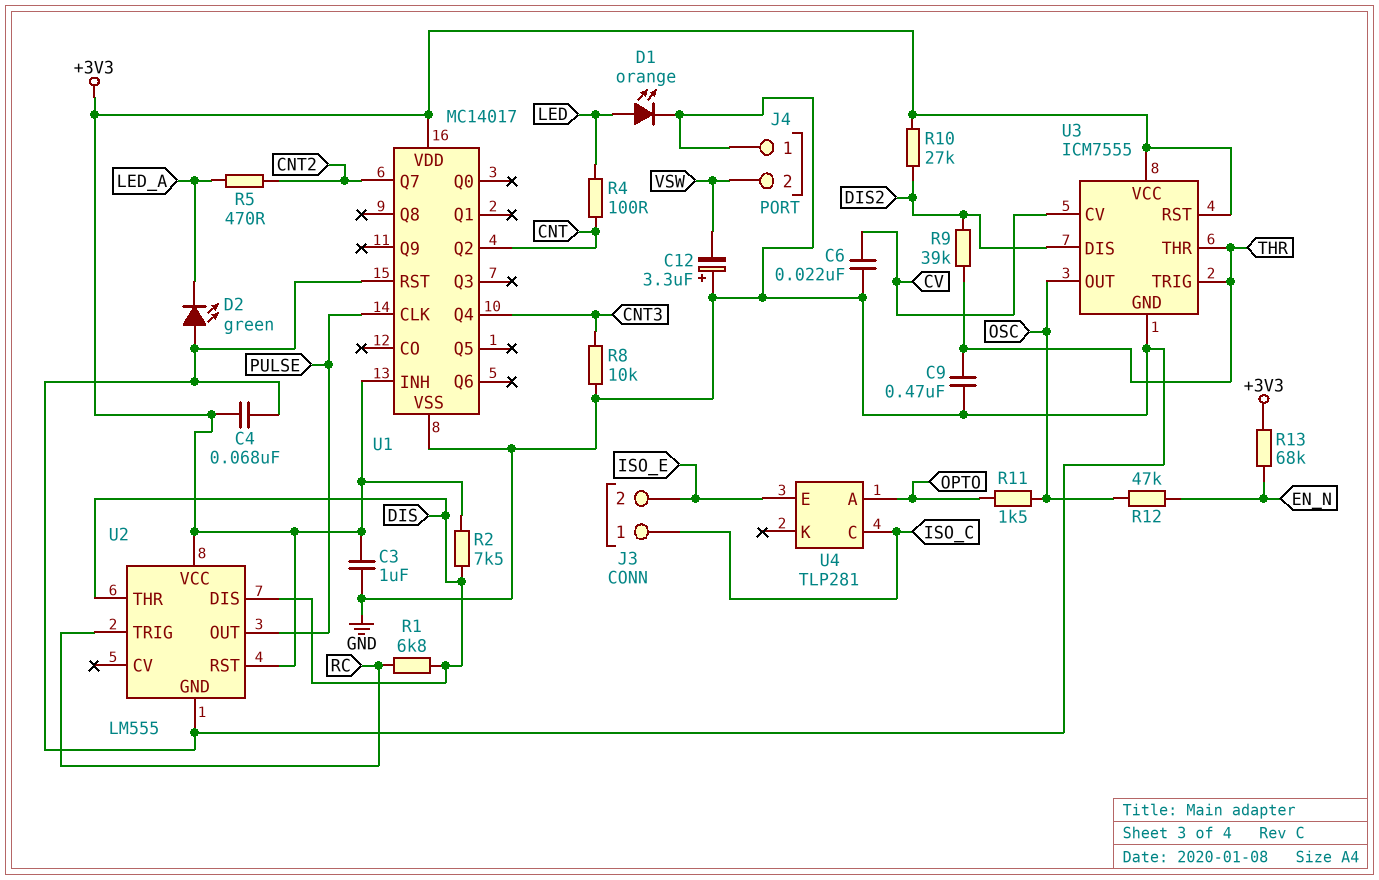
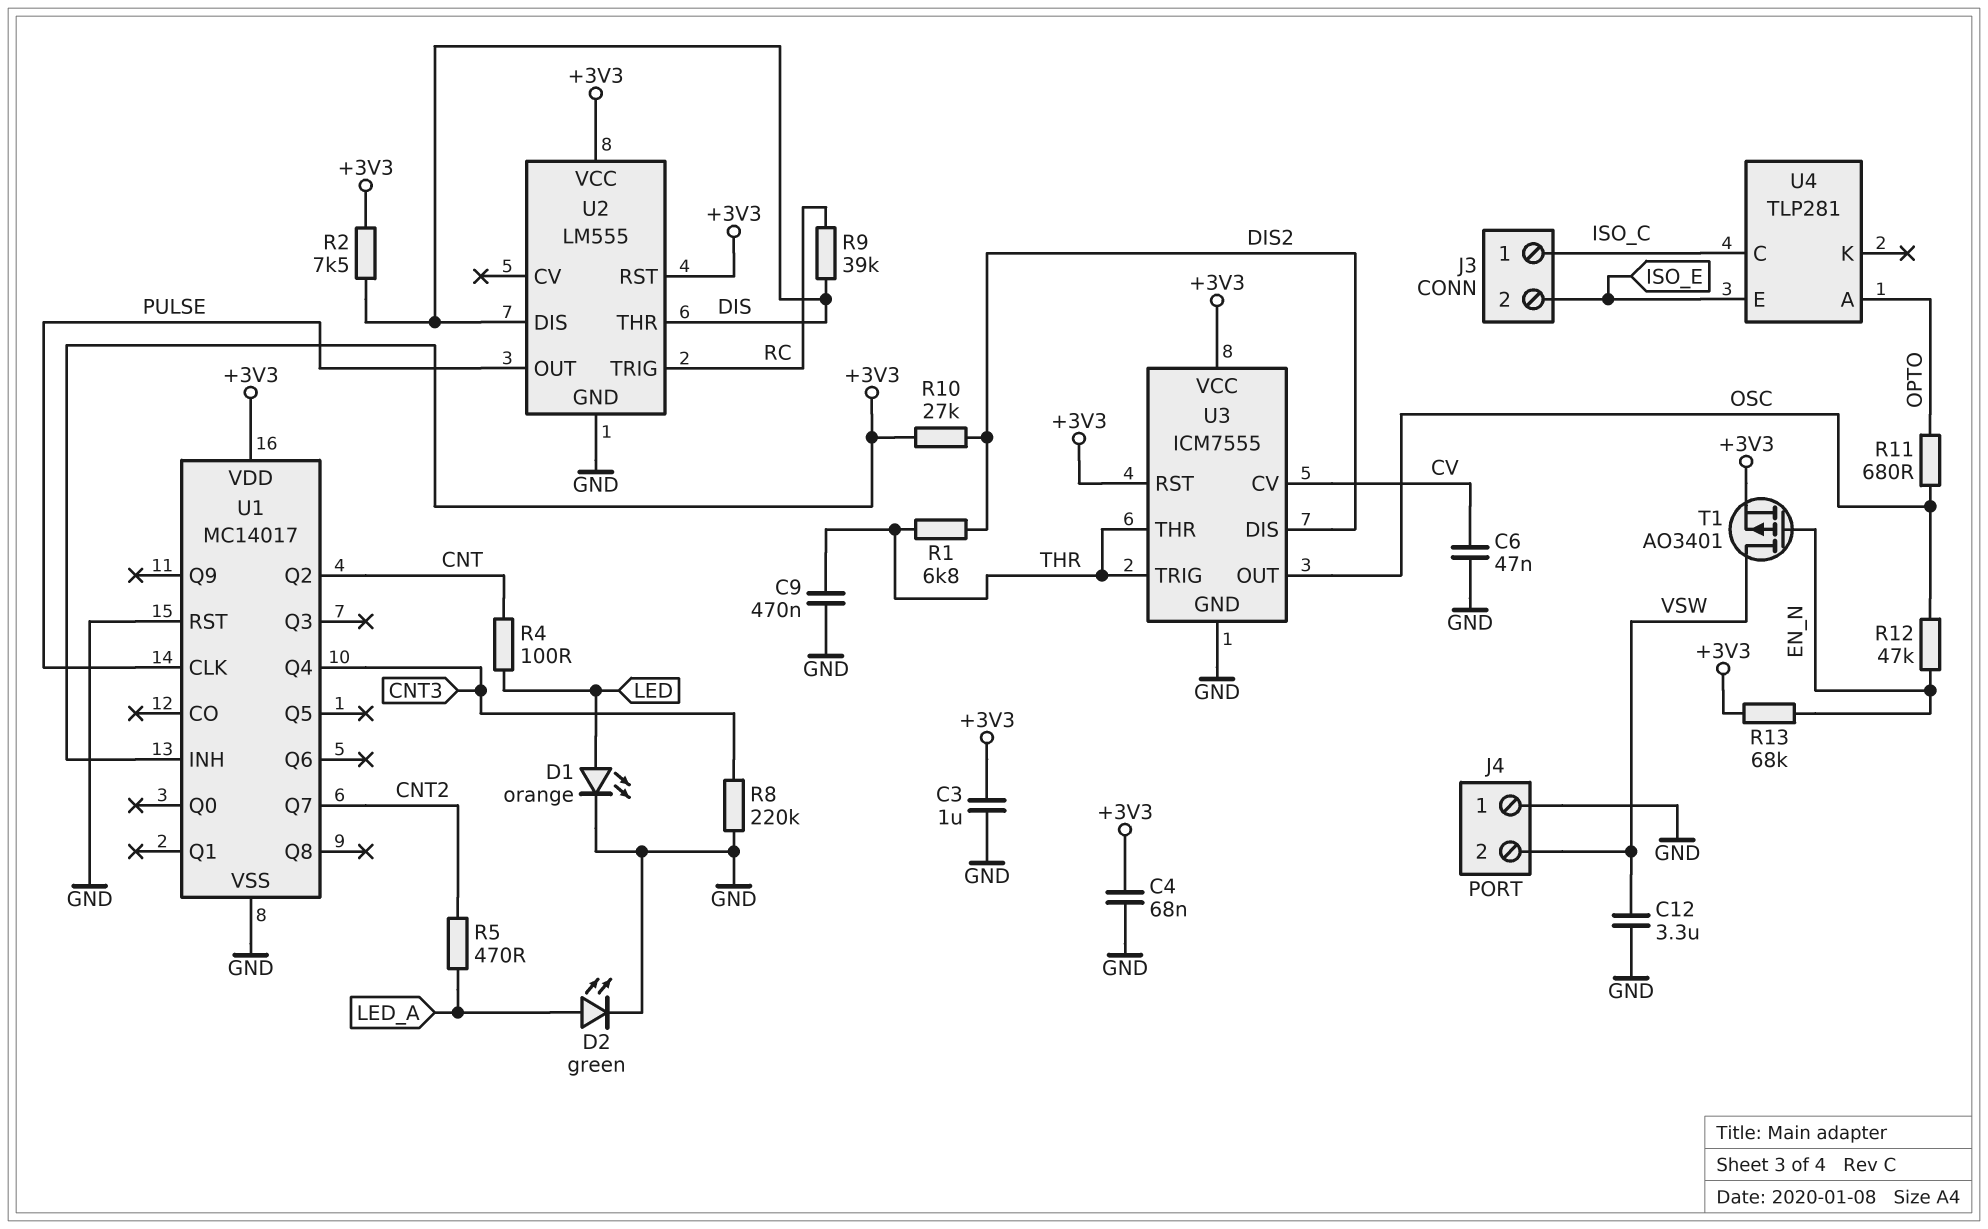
C6: 22nF (CV, GND) -> 47nF (CV, GND)
C12: 3.3uF (plus GND, minus VSW) -> 3.3uF (GND, VSW)
D2: LED green (A GND, K LED_A) -> LED green (A LED_A, K GND)
R1: 6.8k (DIS, RC) -> 6.8k (DIS2, THR)
R8: 10k (CNT3, GND) -> 220k (CNT3, GND)
R9: 39k (DIS2, THR) -> 39k (DIS, RC)
R11: 1.5k (OPTO, OSC) -> 680 (OPTO, OSC)
T1: none -> PMOS AO3401 (G EN_N, D VSW, S +3V3)

